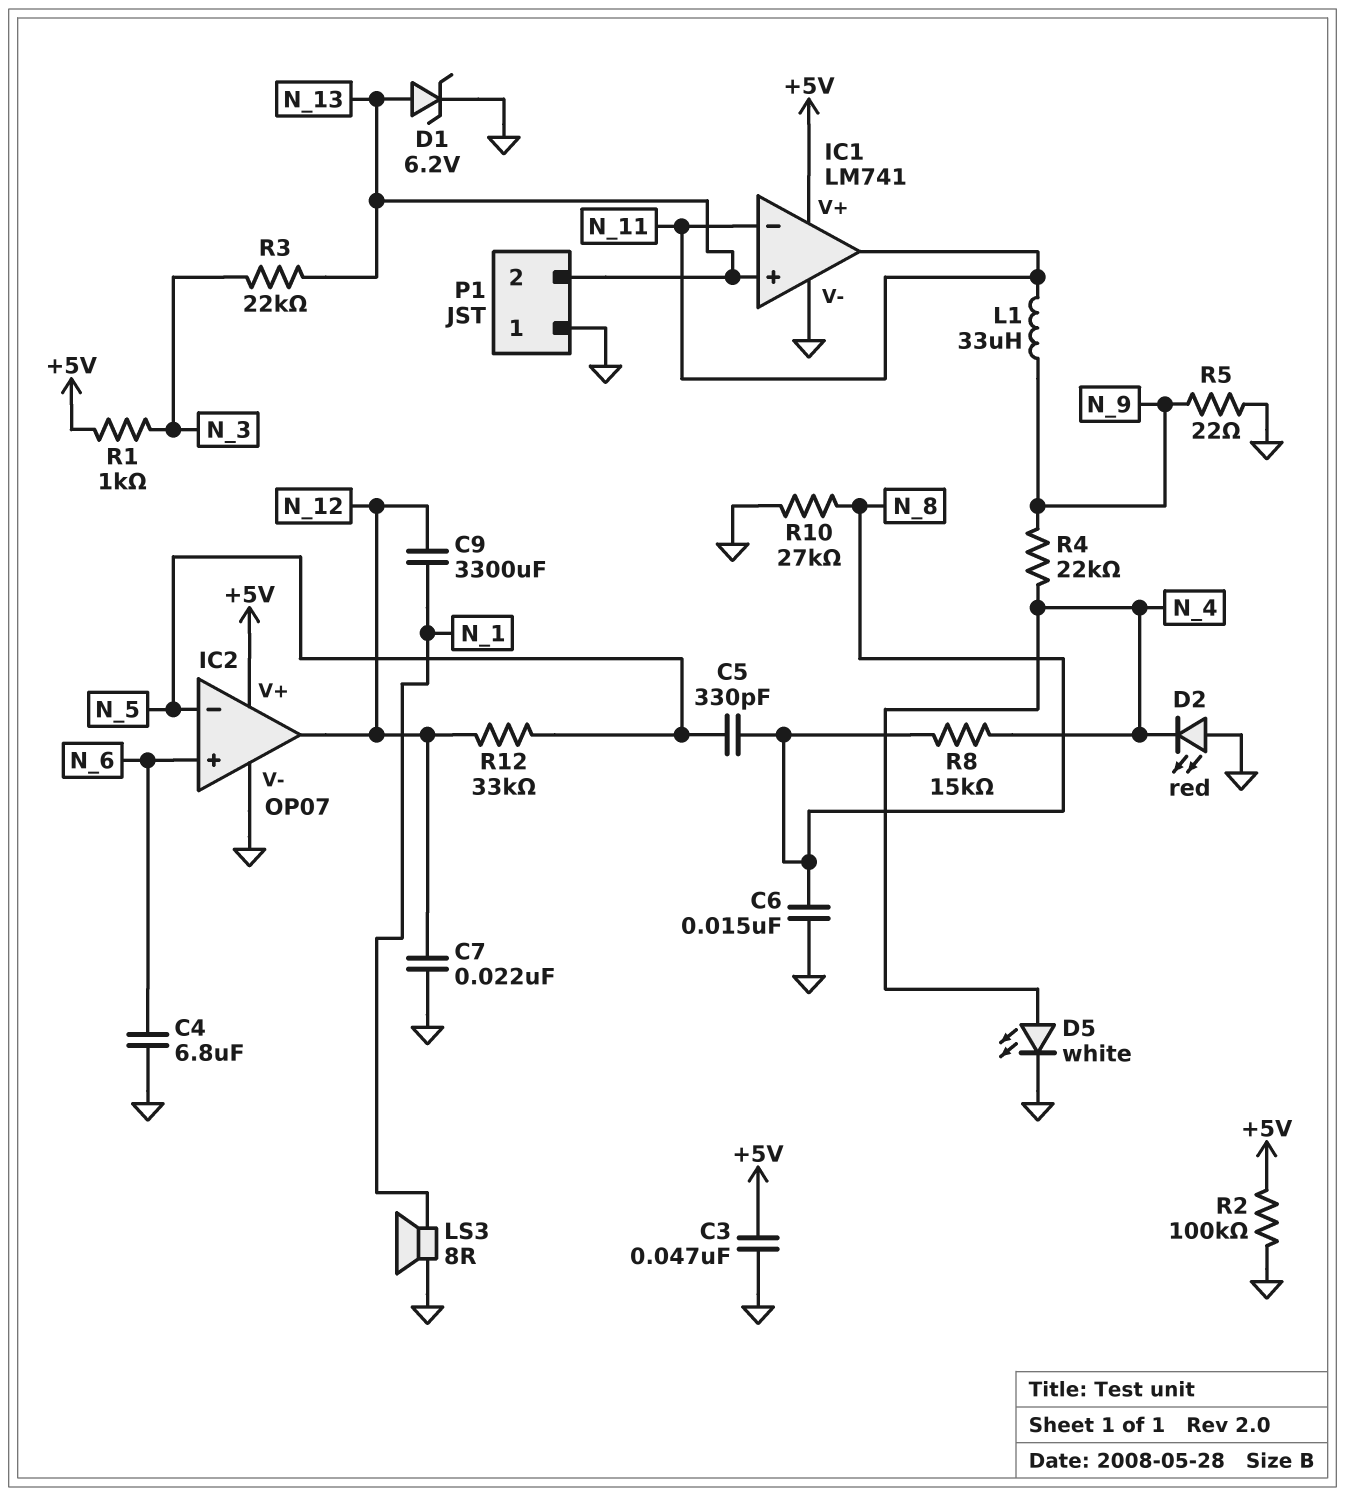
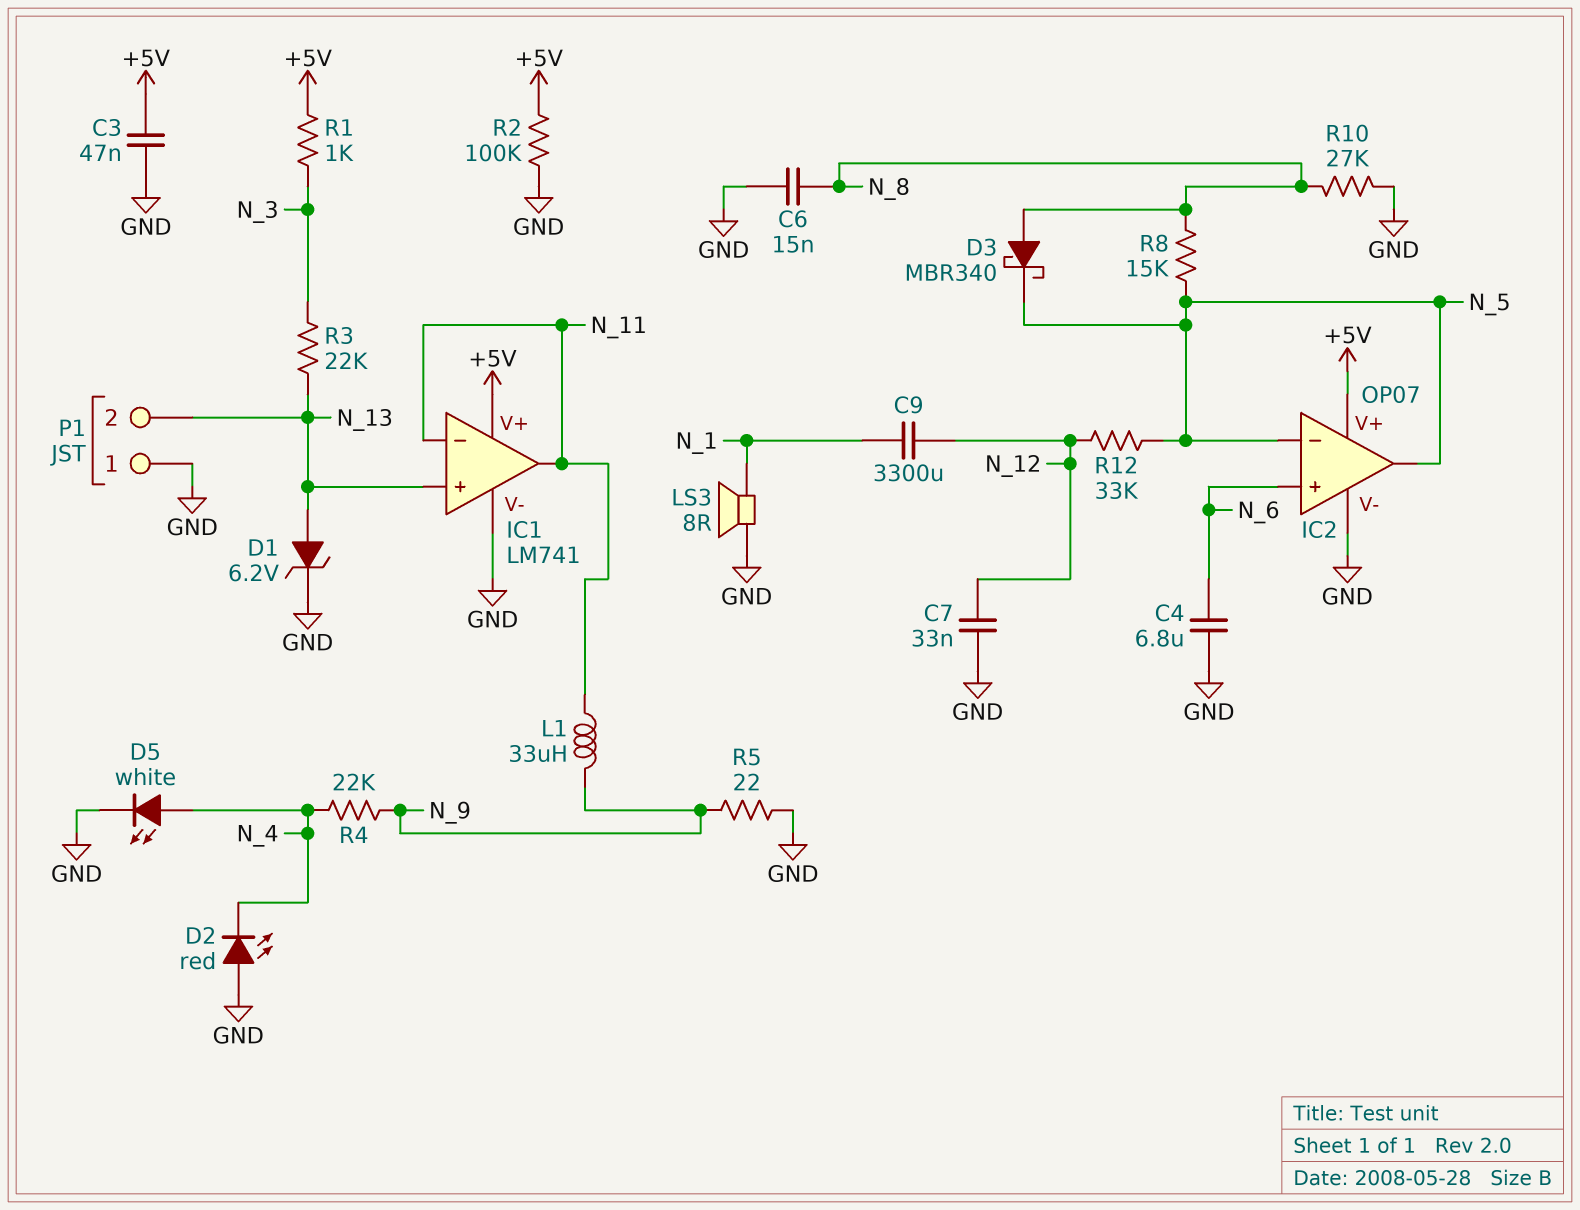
C5: 330pF (N_5, N_8) -> none
C7: 22nF (GND, N_12) -> 33nF (GND, N_12)
D3: none -> schottky MBR340 (A N_8, K N_5)
IC2 pin out: N_12 -> N_5
R8: 15k (N_4, N_8) -> 15k (N_5, N_8)

